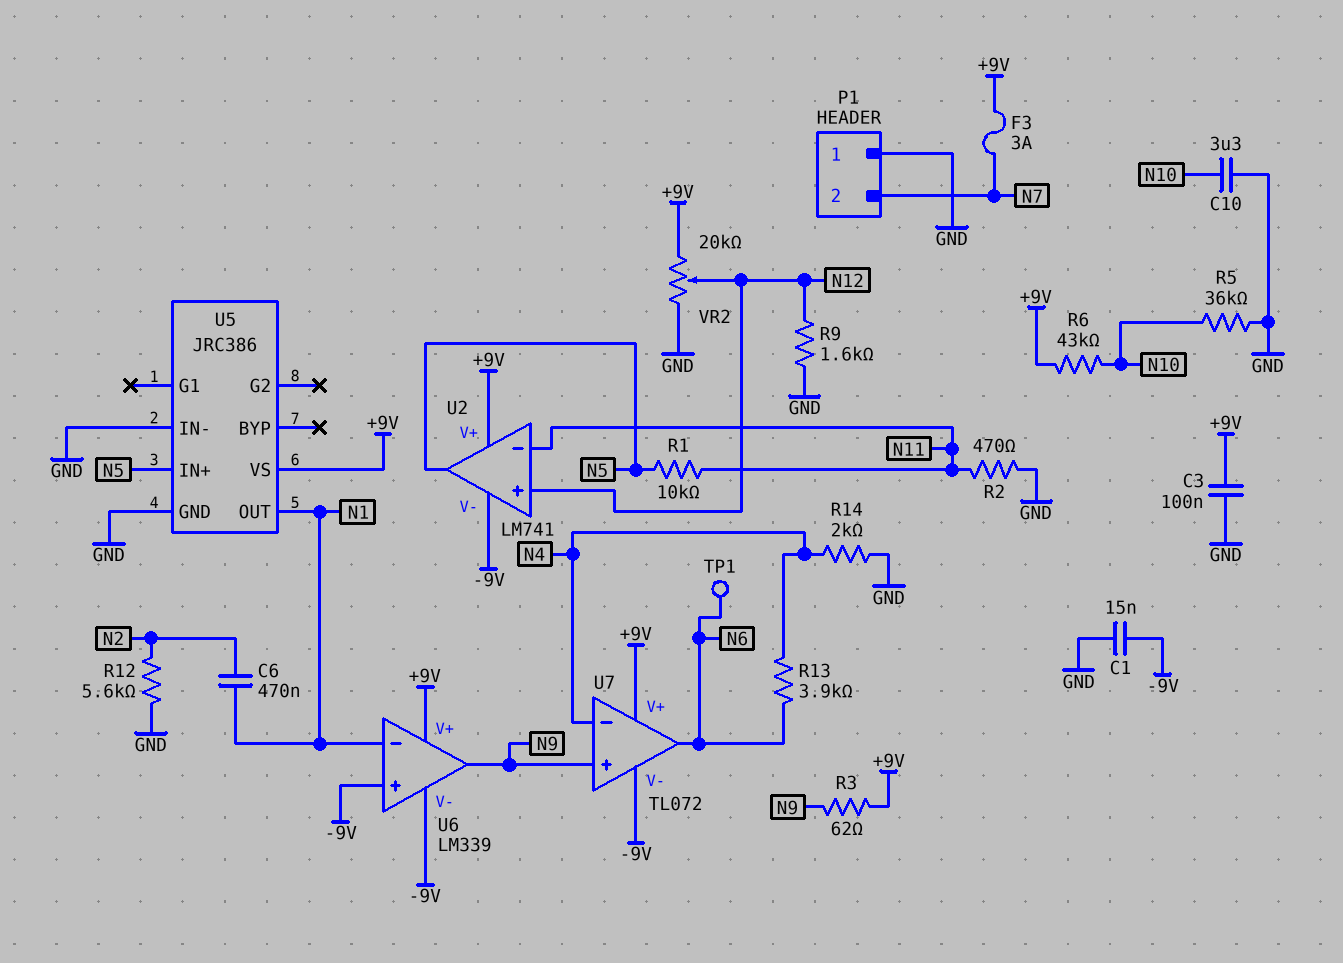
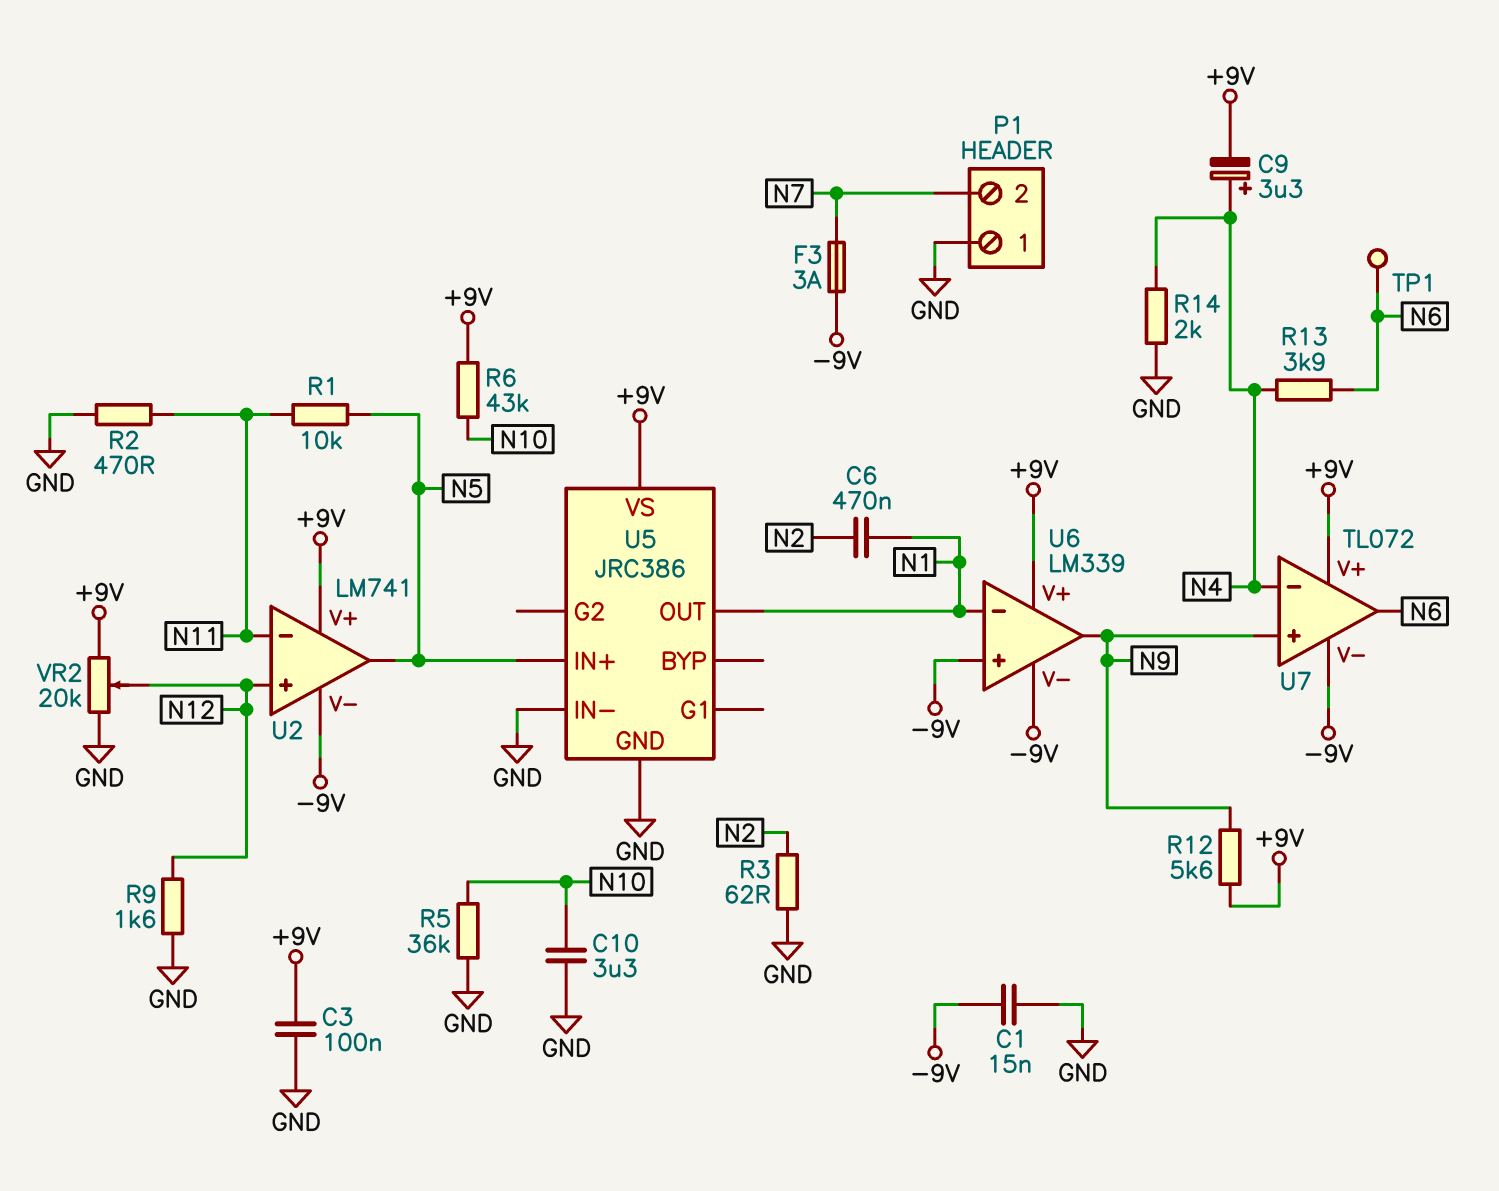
C9: none -> 3.3uF (plus N4, minus +9V)
F3: 3A (+9V, N7) -> 3A (-9V, N7)
R3: 62 (+9V, N9) -> 62 (GND, N2)
R12: 5.6k (GND, N2) -> 5.6k (+9V, N9)

